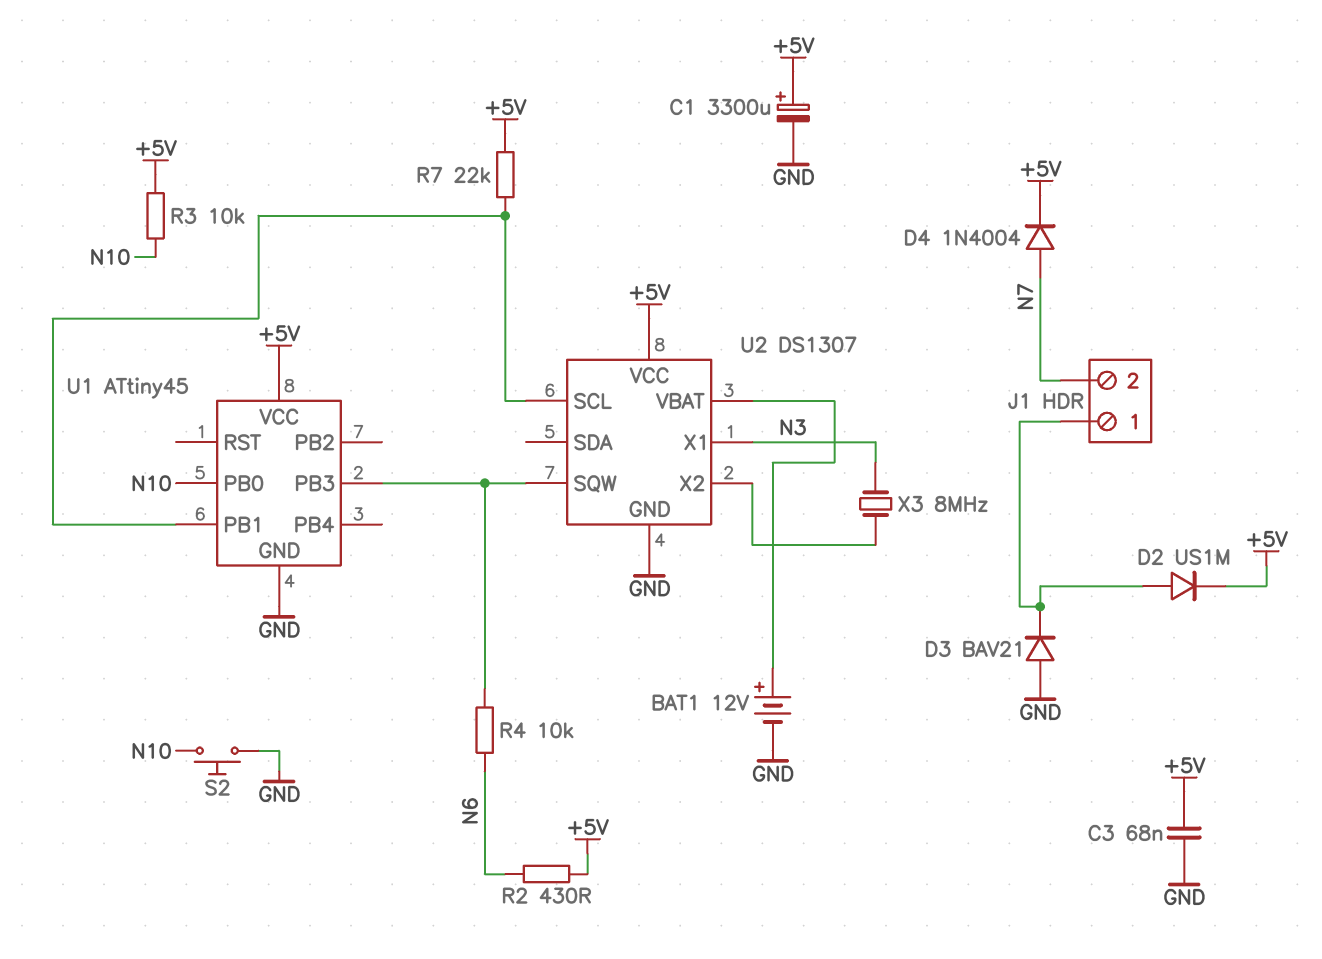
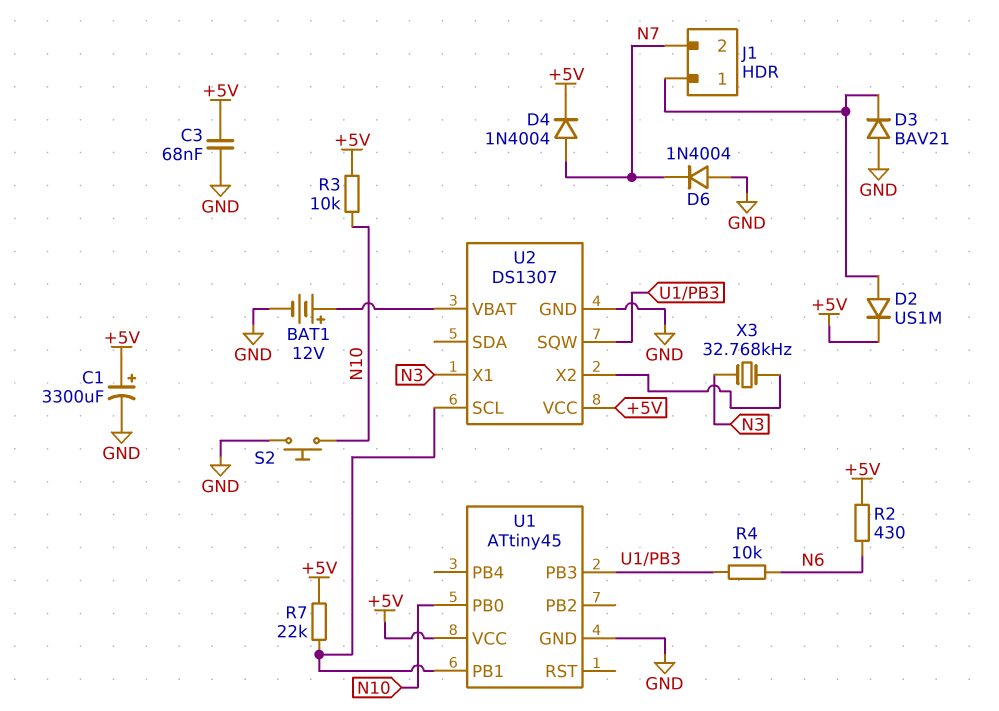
D6: none -> diode 1N4004 (A GND, K N7)
X3: 8MHz (N3, U2/X2) -> 32.768kHz (N3, U2/X2)

